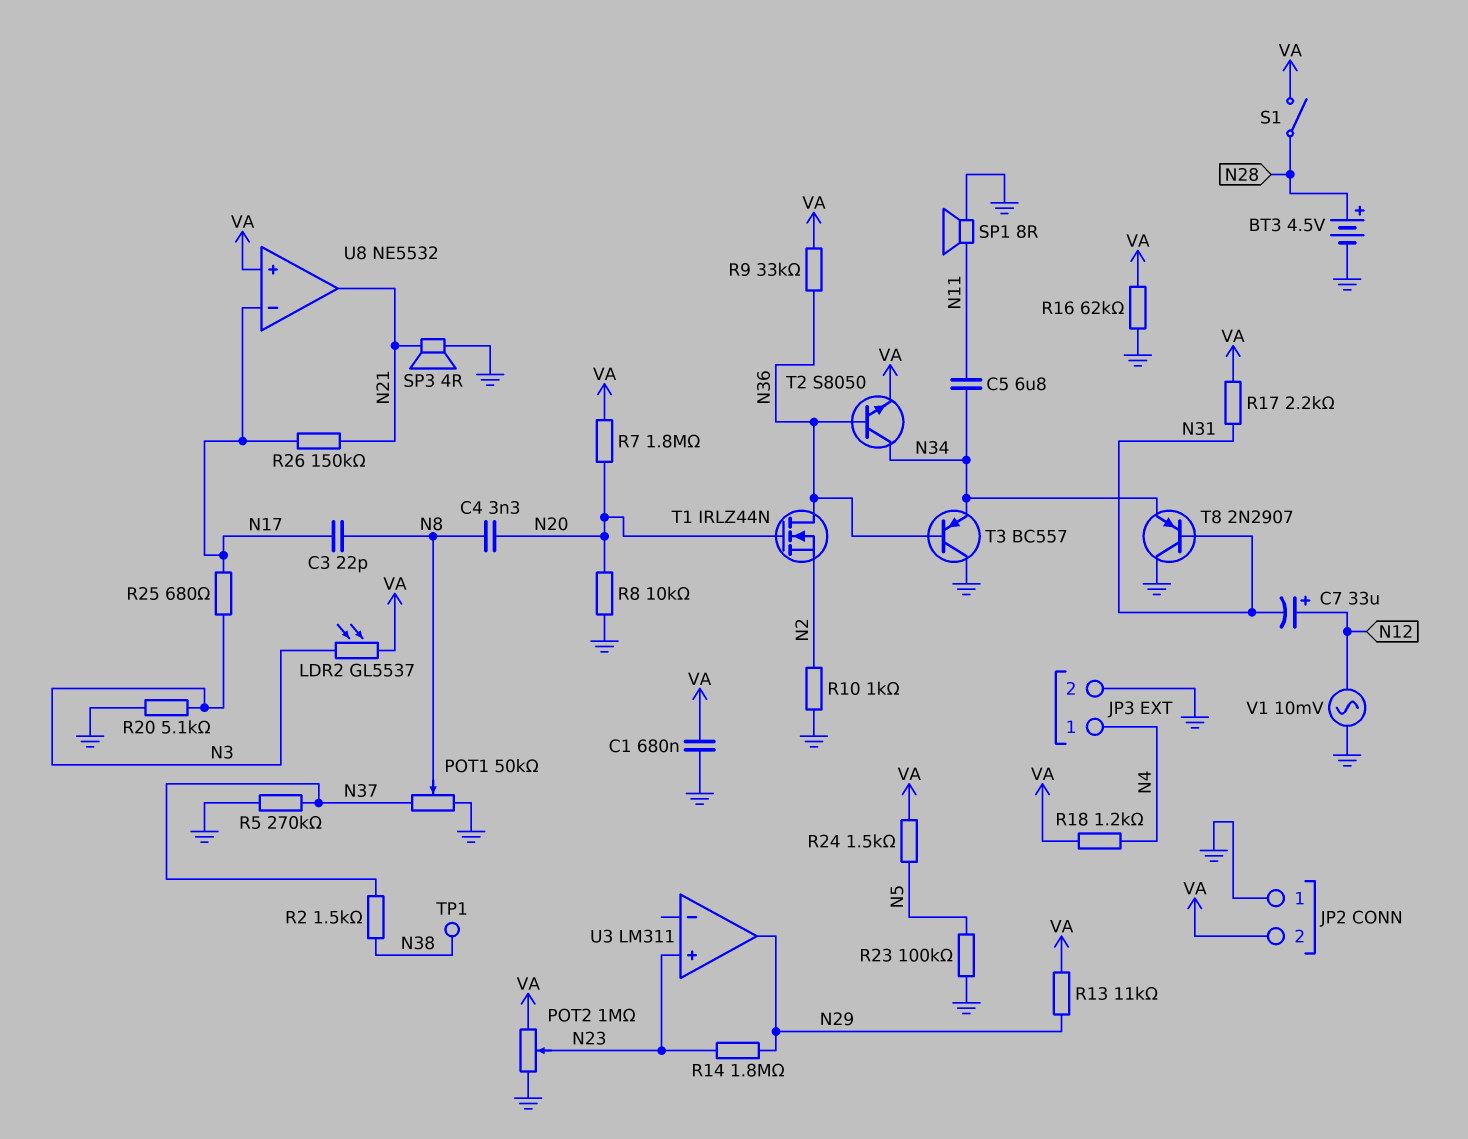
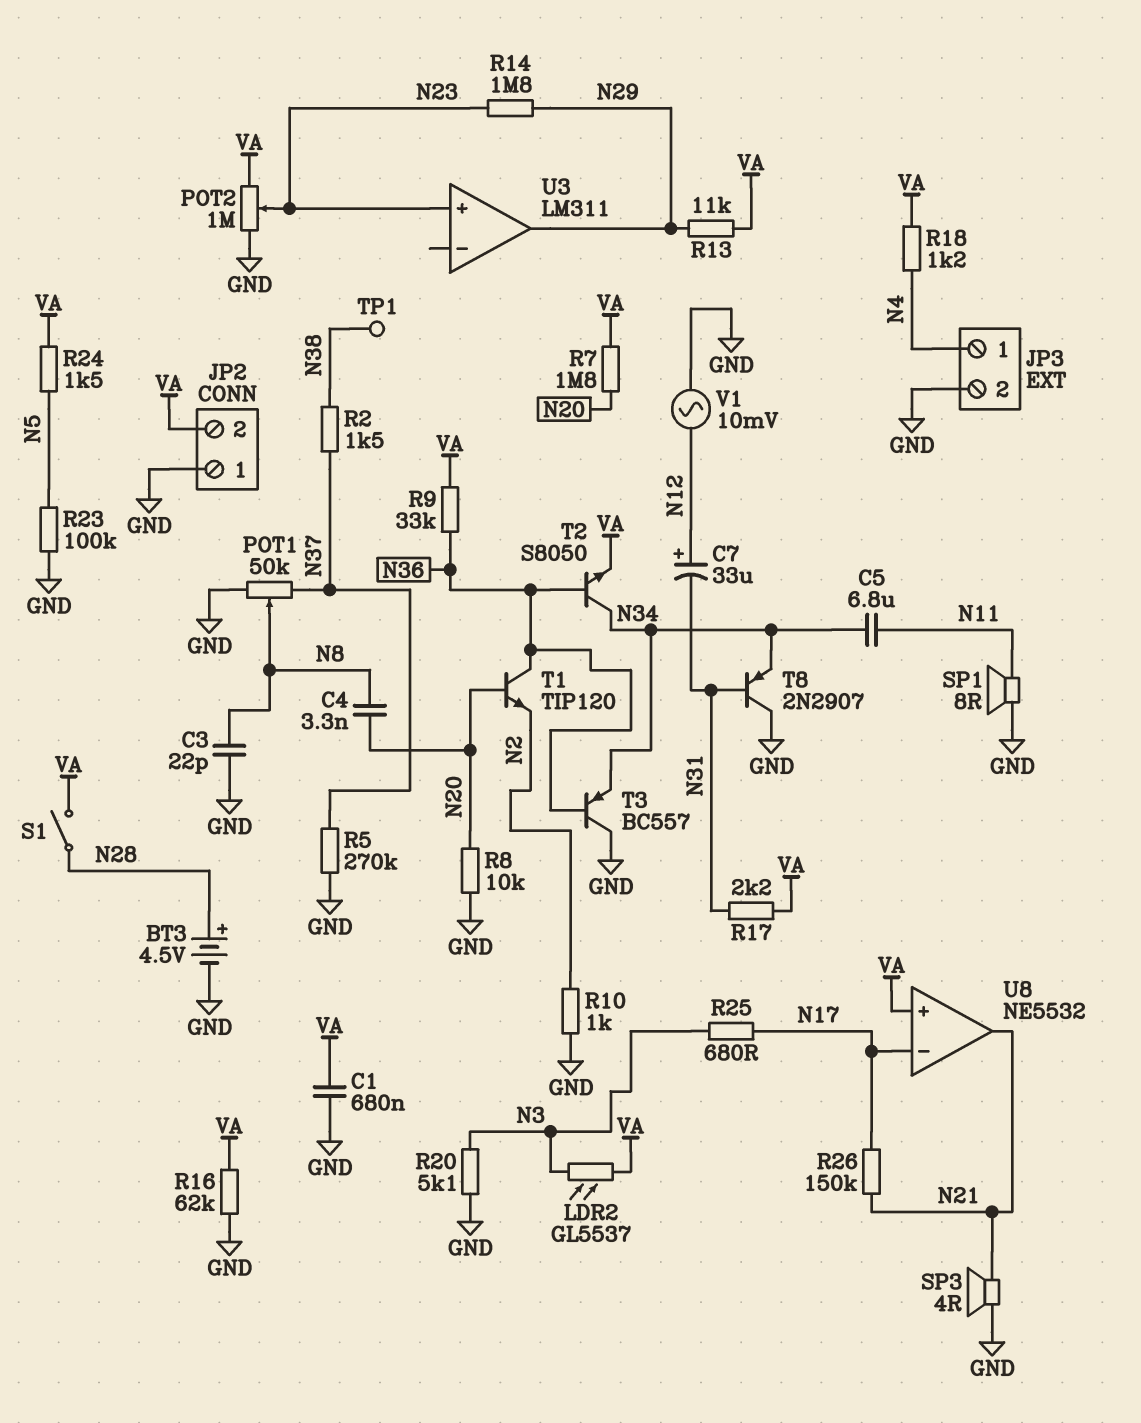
C3: 22pF (N8, N17) -> 22pF (GND, N8)
T1: NMOS IRLZ44N (G N20, D N36, S N2) -> NPN TIP120 (B N20, C N36, E N2)

